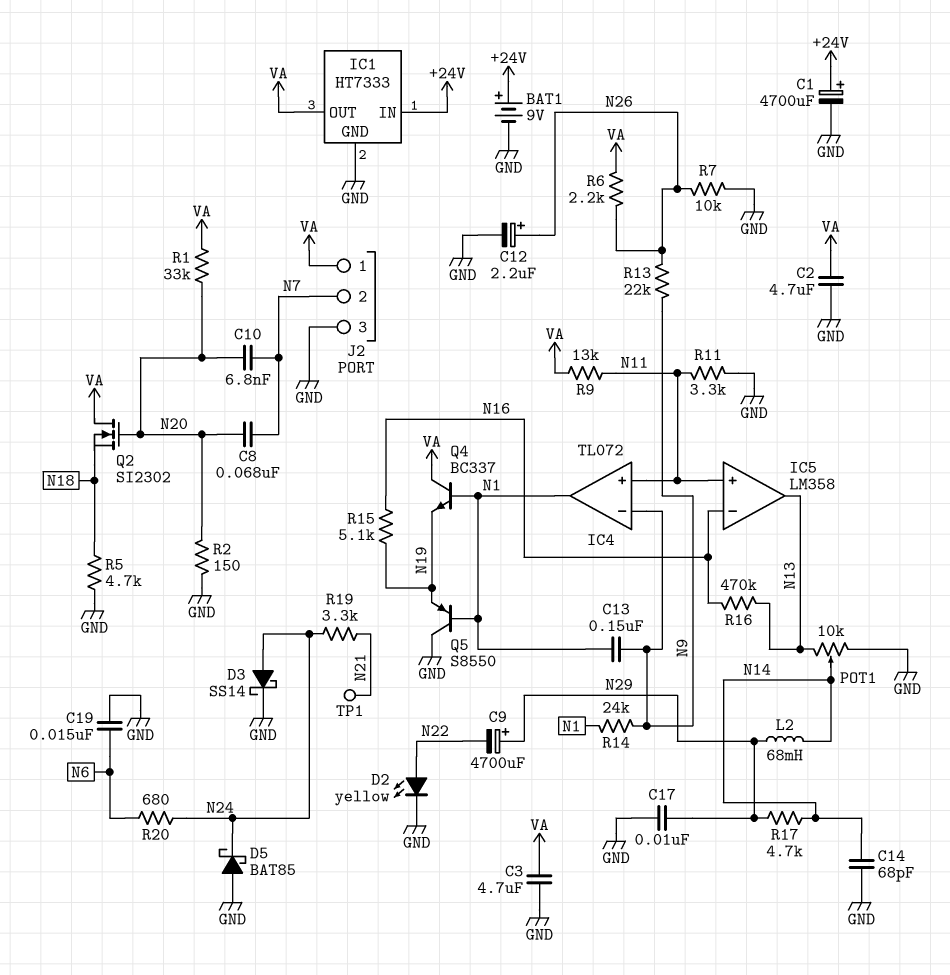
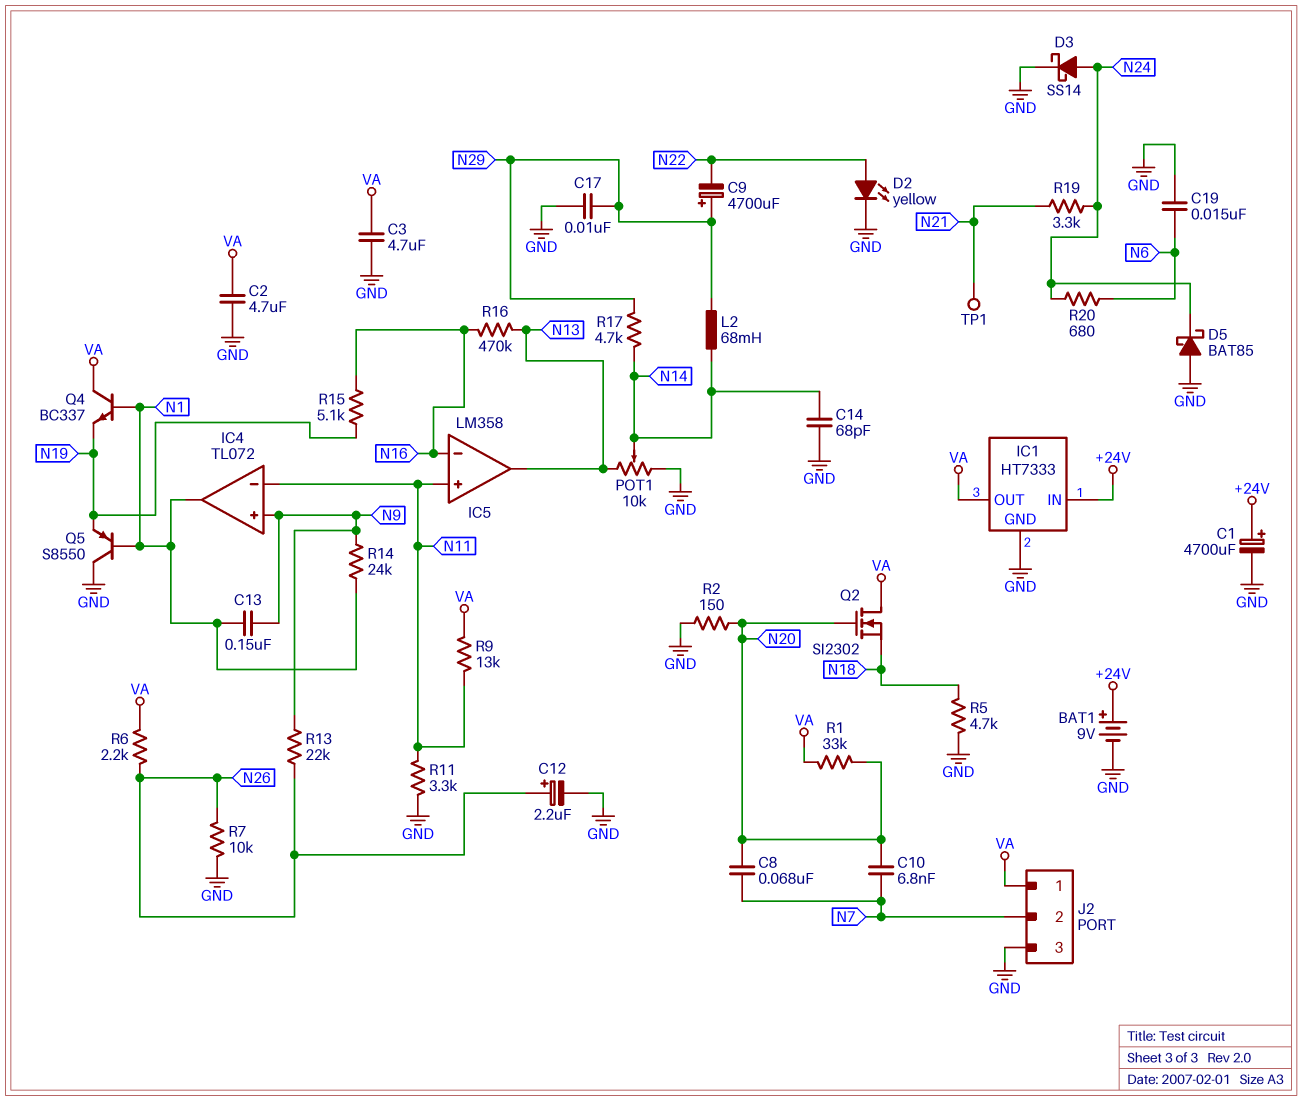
IC4 pin in+: N11 -> N9
IC4 pin in-: N9 -> N11

